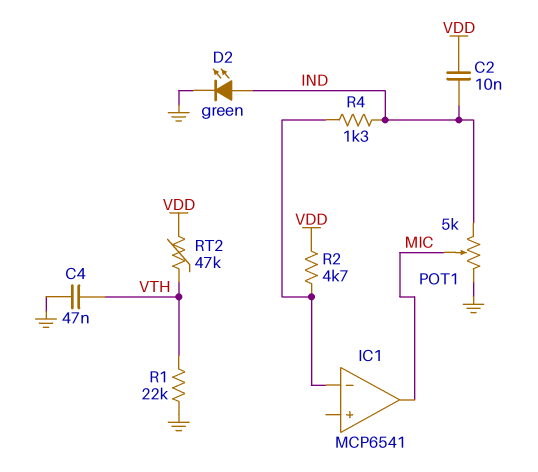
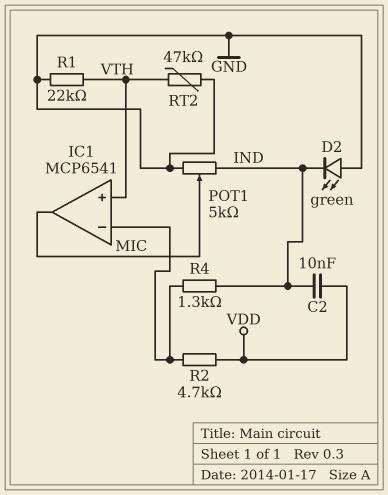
C4: 47nF (GND, VTH) -> none
D2: LED green (A IND, K GND) -> LED green (A GND, K IND)
IC1 pin in+: none -> VTH
RT2: 47k (VDD, VTH) -> 47k (GND, VTH)

